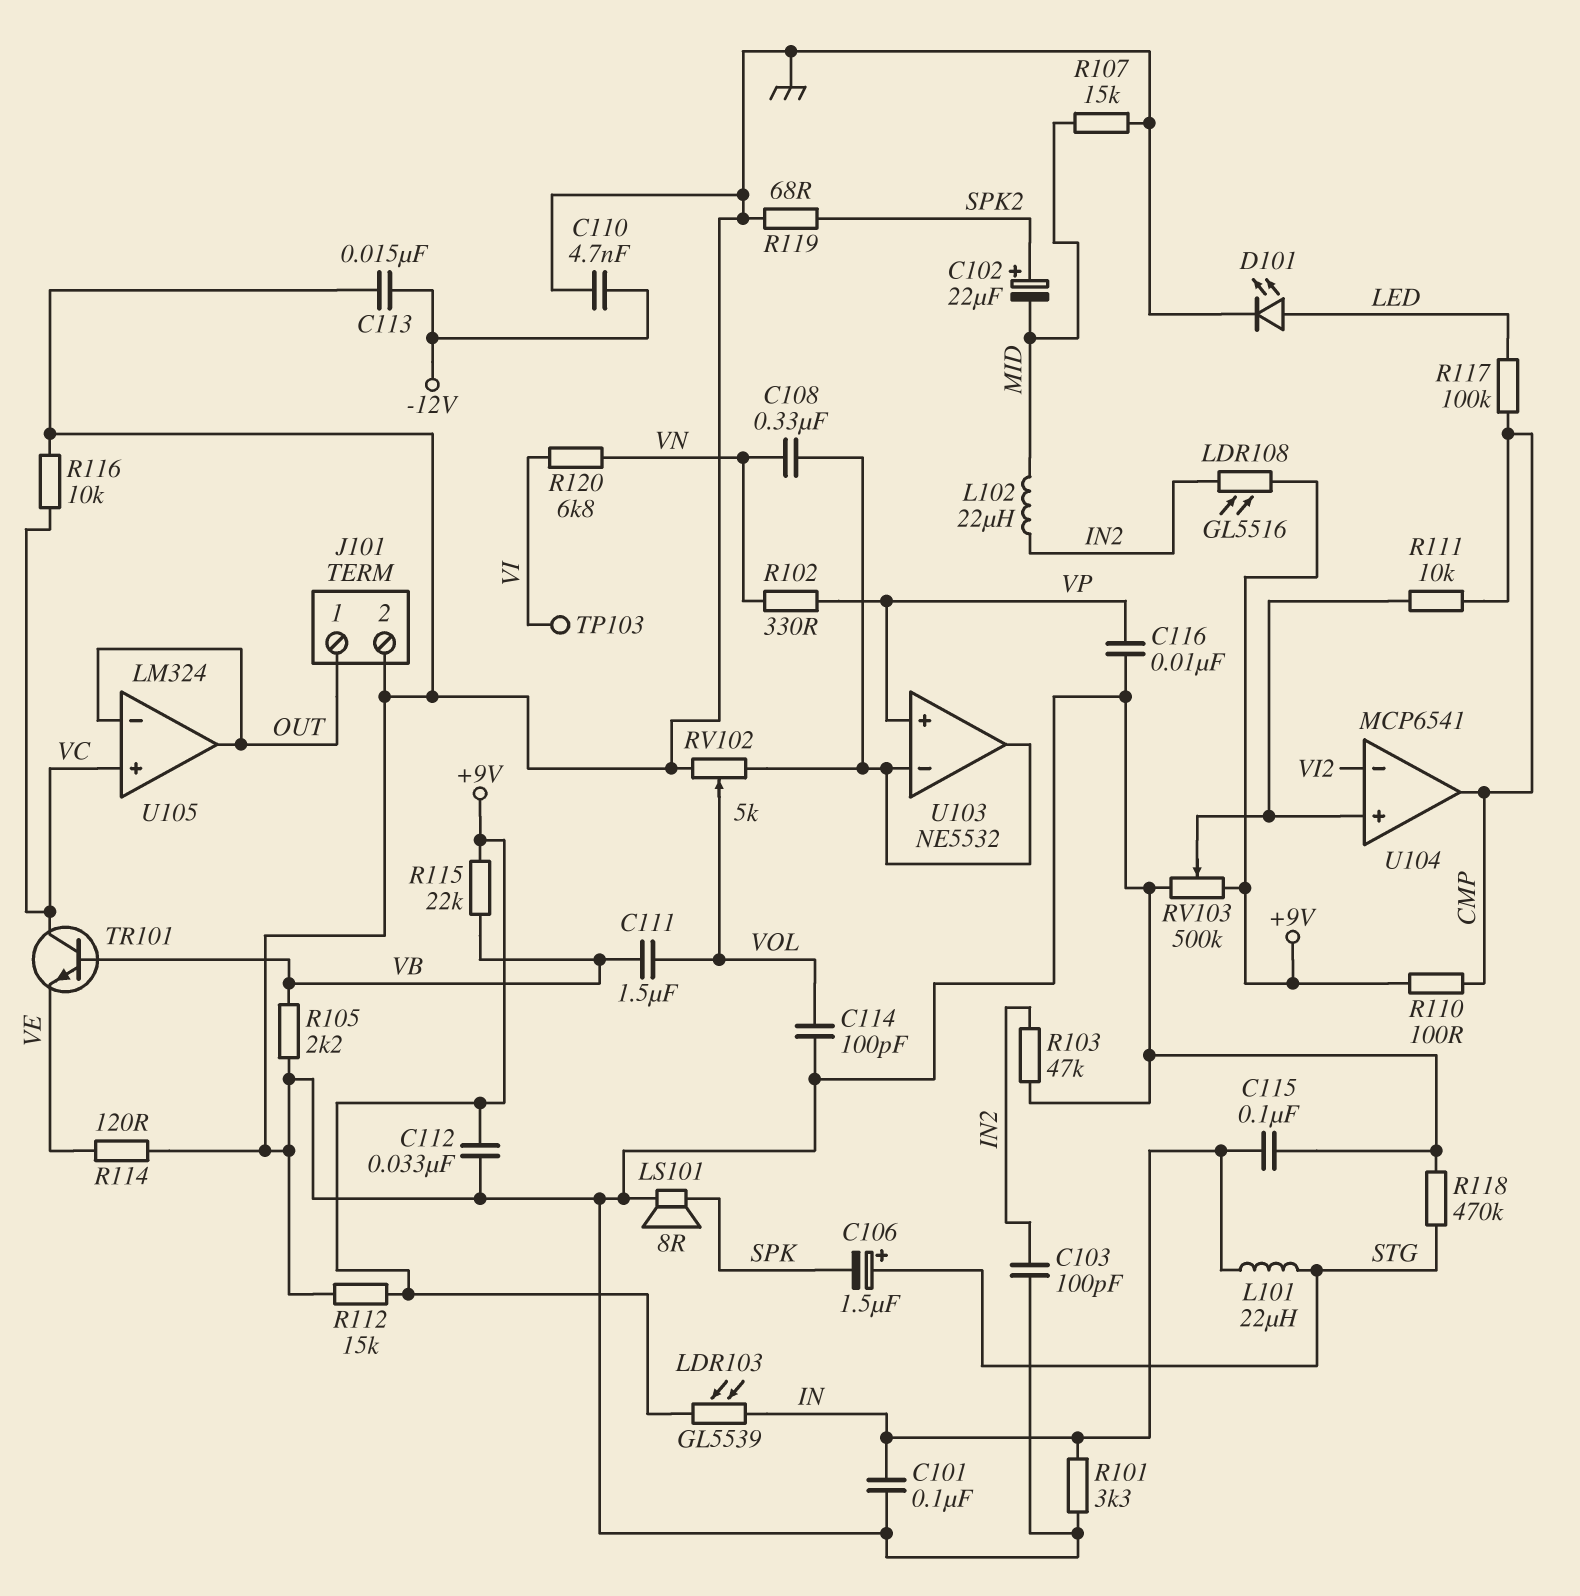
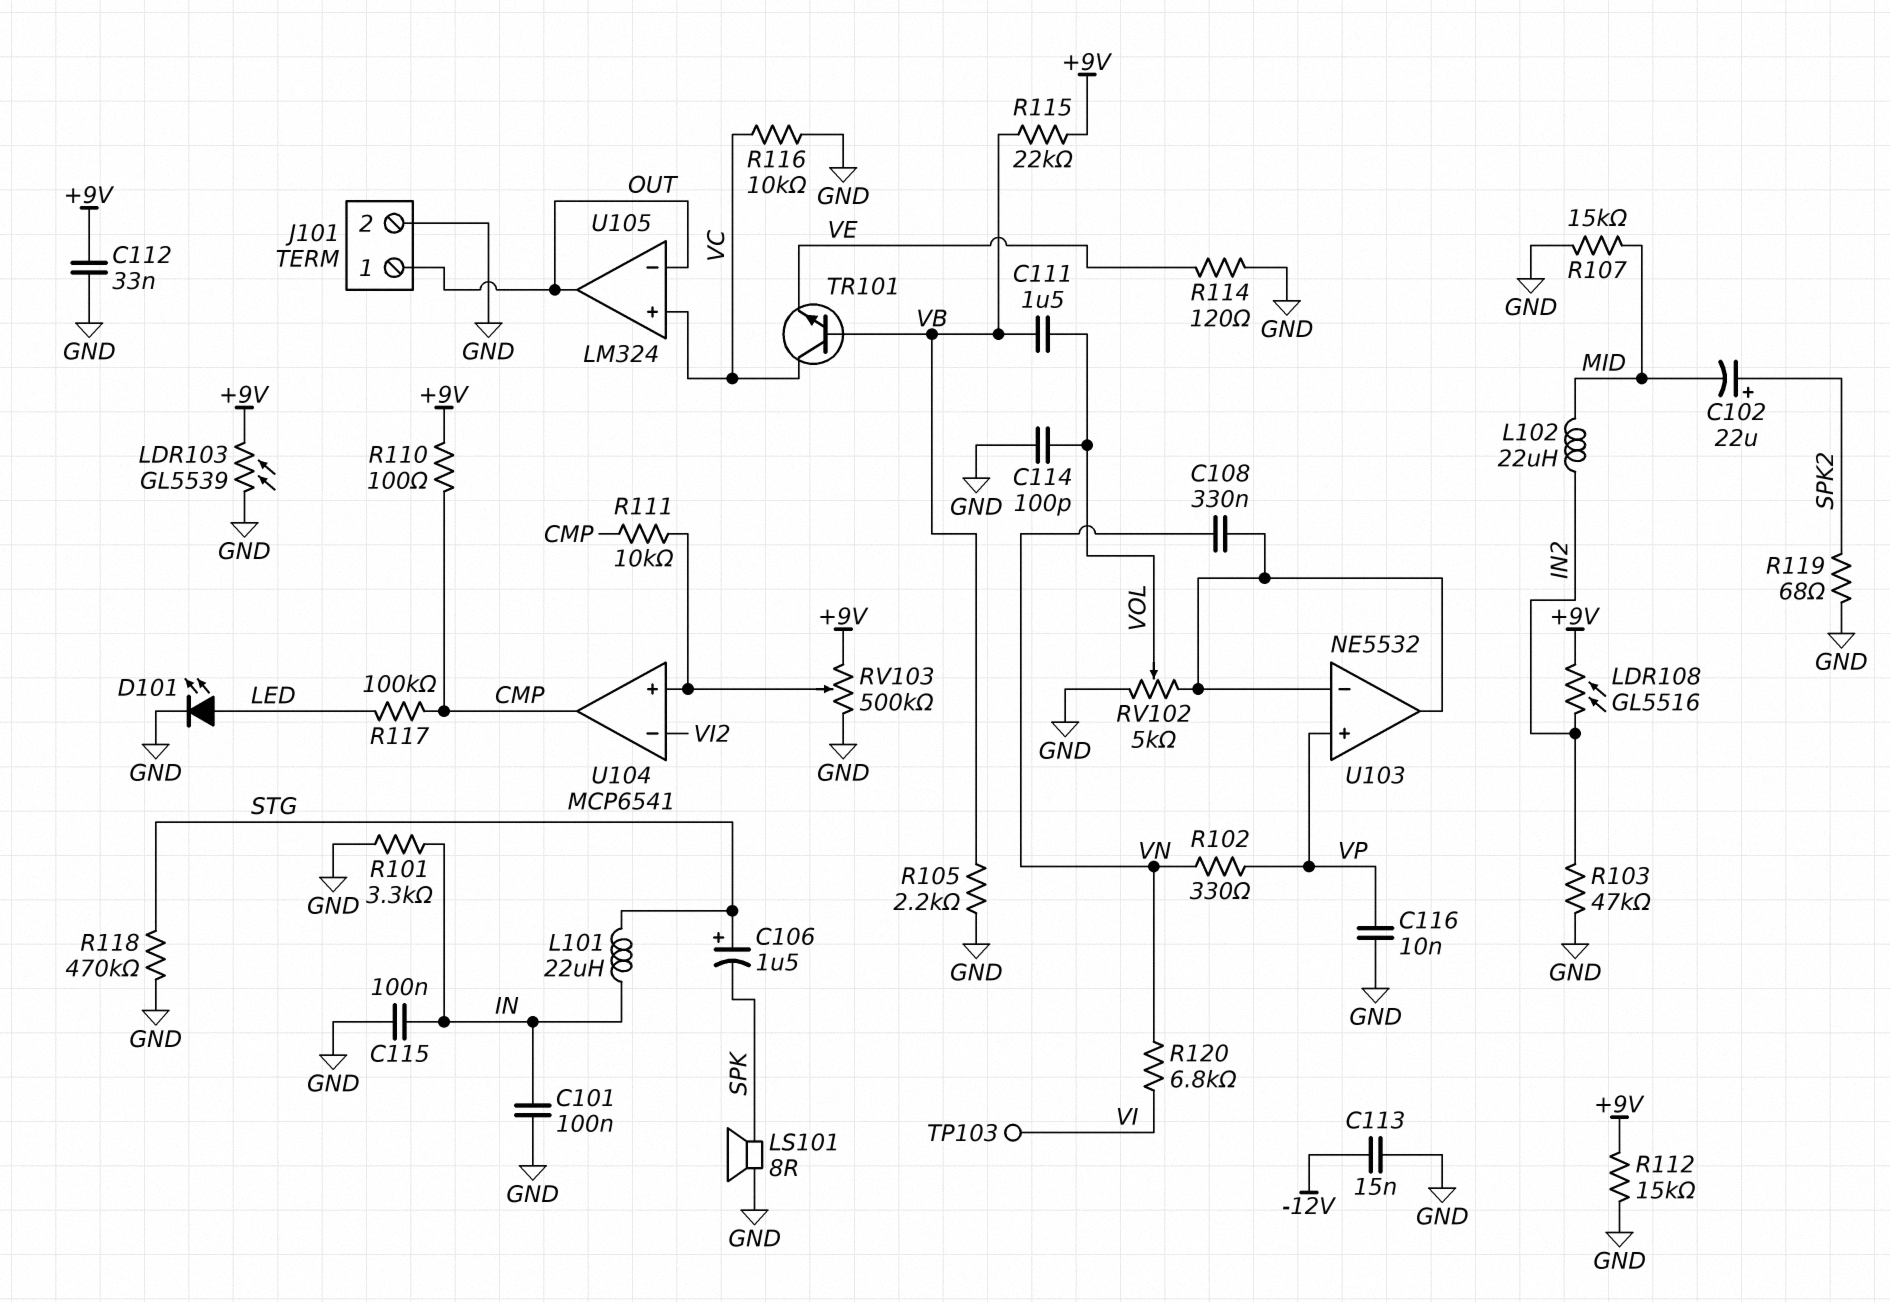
C103: 100pF (GND, IN2) -> none
C110: 4.7nF (-12V, GND) -> none
LDR103: GL5539 (+9V, IN) -> GL5539 (+9V, GND)

